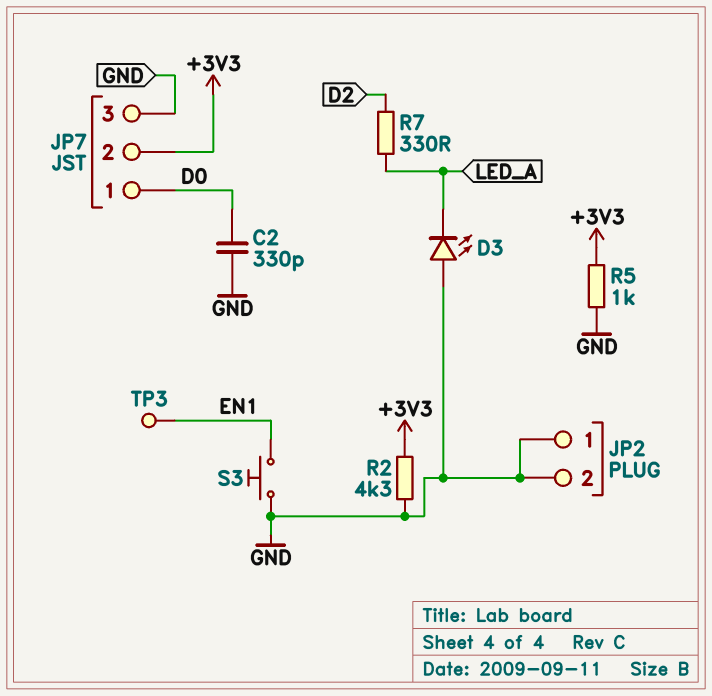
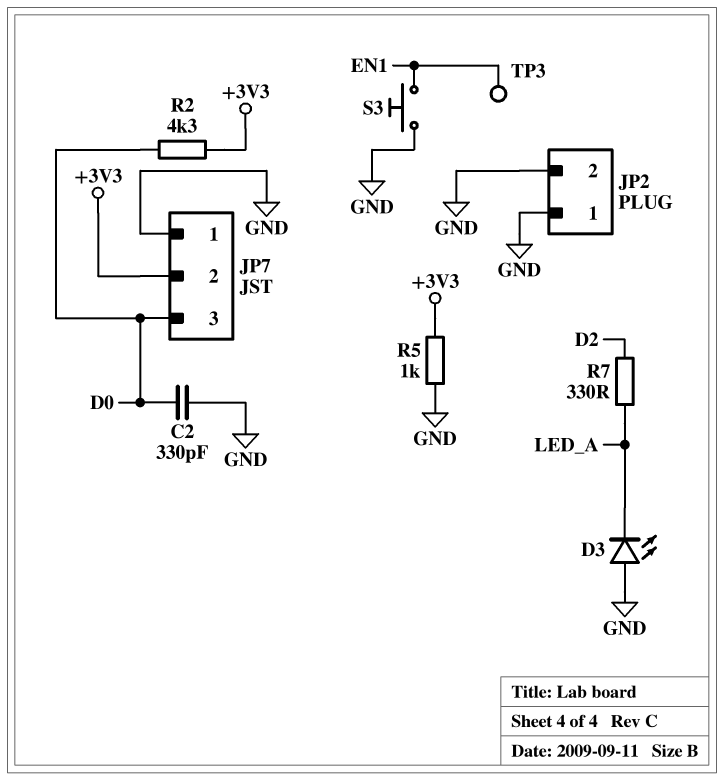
JP7 pin 1: D0 -> GND
JP7 pin 3: GND -> D0
R2: 4.3k (+3V3, GND) -> 4.3k (+3V3, D0)

